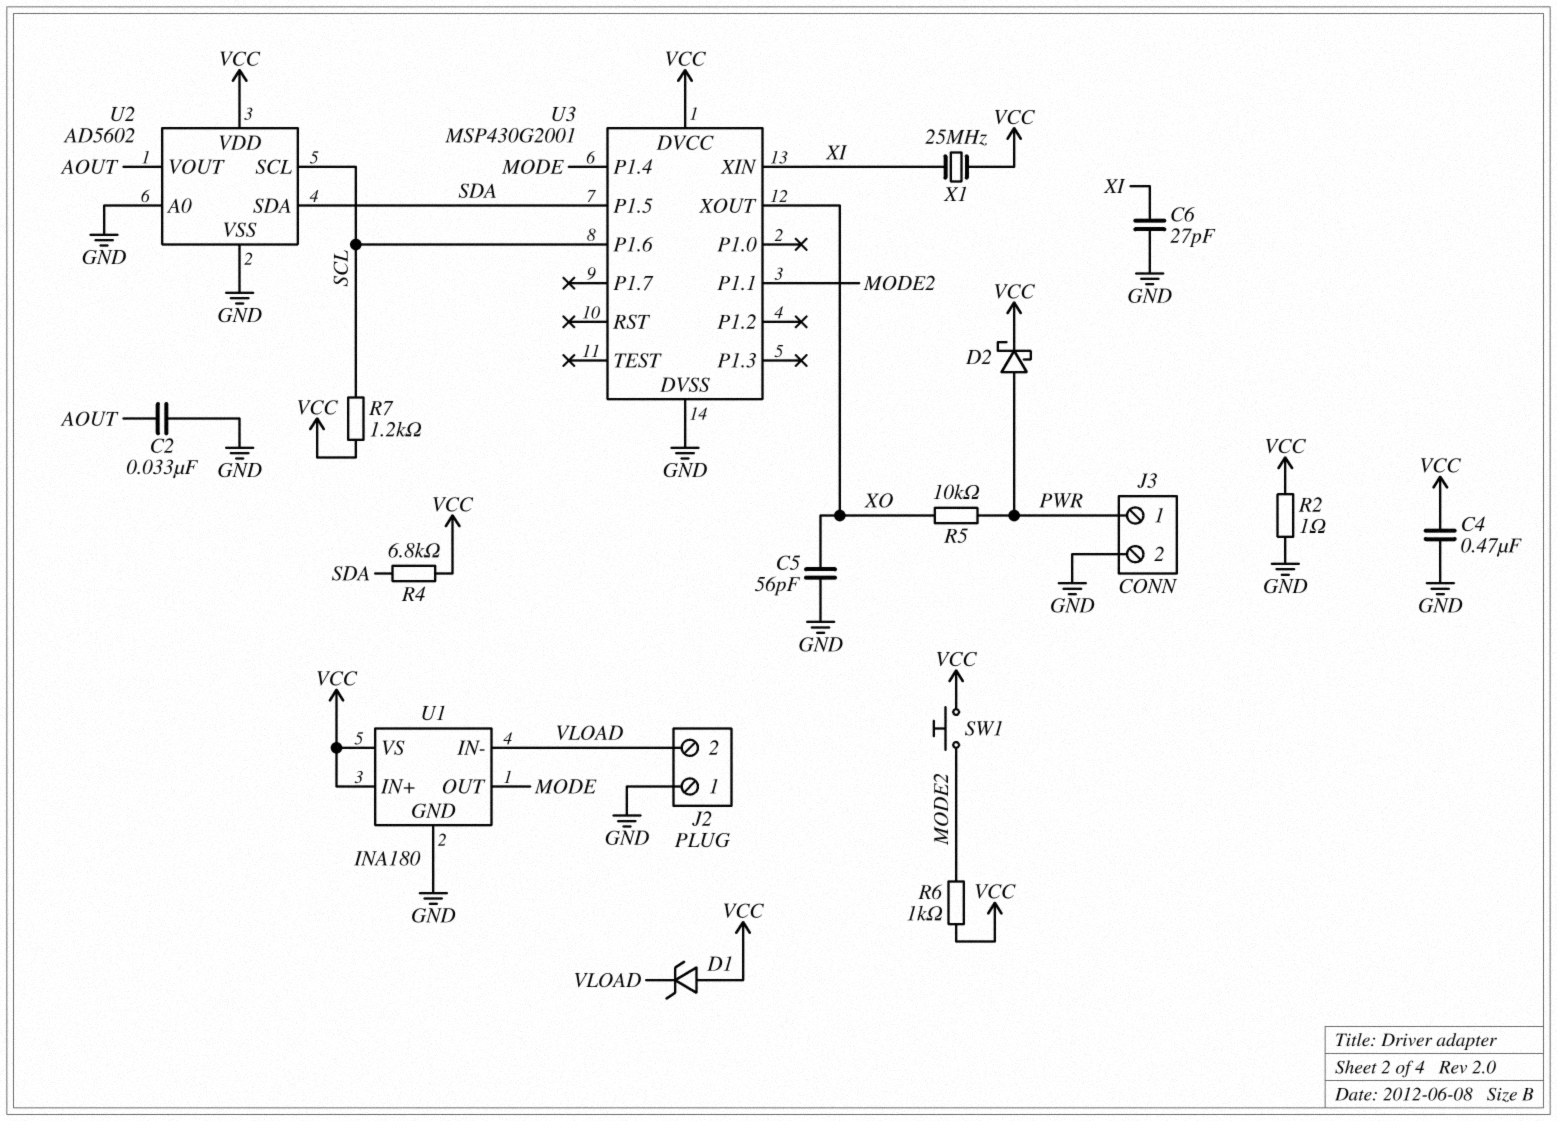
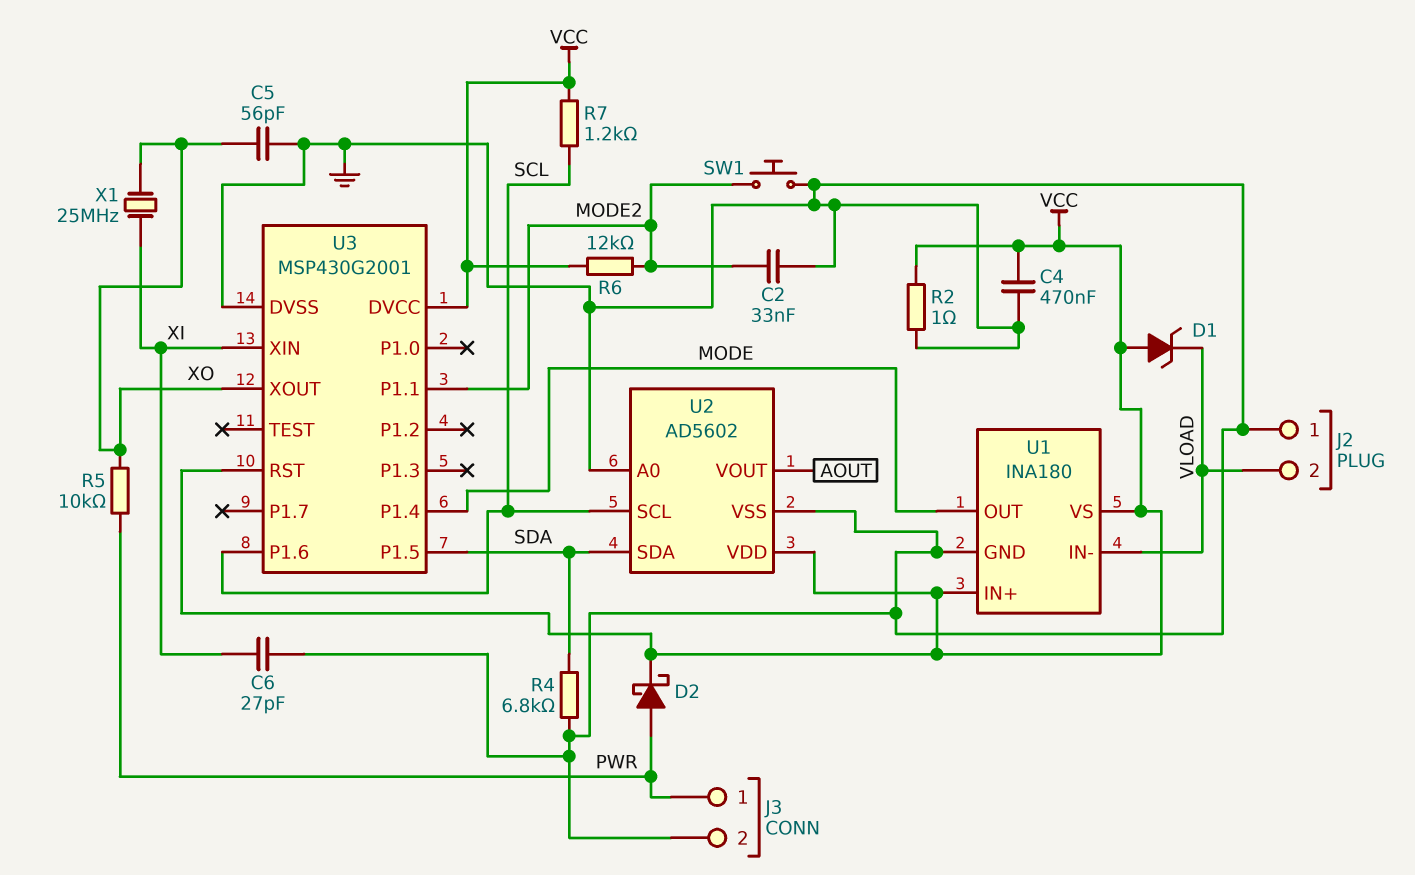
C2: 33nF (AOUT, GND) -> 33nF (GND, MODE2)
R4: 6.8k (SDA, VCC) -> 6.8k (GND, SDA)
R6: 1k (MODE2, VCC) -> 12k (MODE2, VCC)
SW1: button (MODE2, VCC) -> button (GND, MODE2)
U3 pin RST: none -> VCC
X1: 25MHz (VCC, XI) -> 25MHz (XI, XO)

